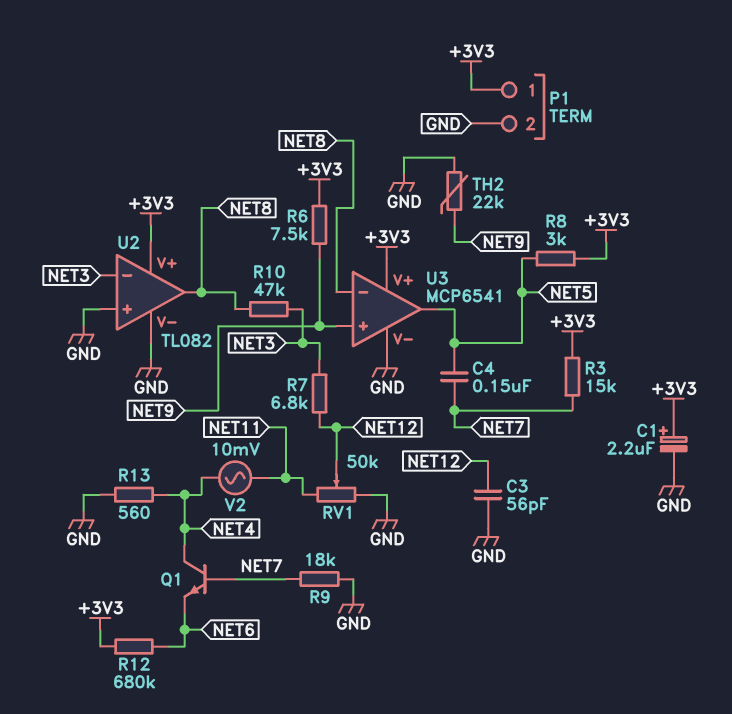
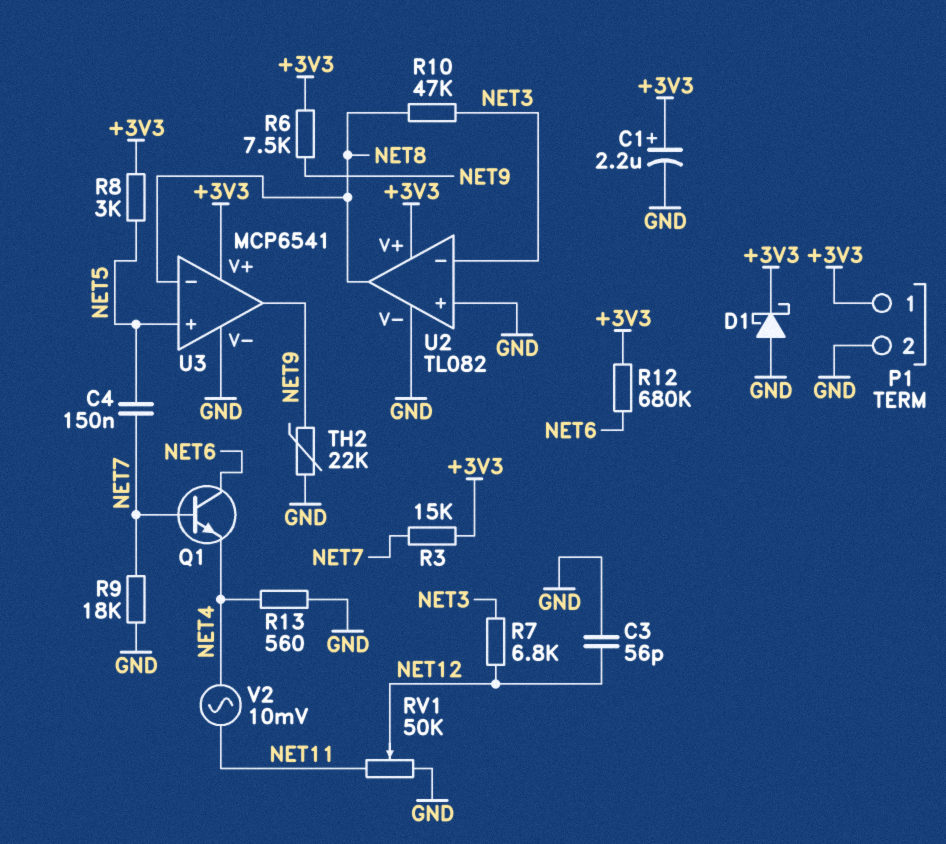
D1: none -> schottky (A GND, K +3V3)
Q1: NPN (B NET7, C NET4, E NET6) -> NPN (B NET7, C NET6, E NET4)
U3 pin in+: NET9 -> NET5
U3 pin out: NET5 -> NET9

